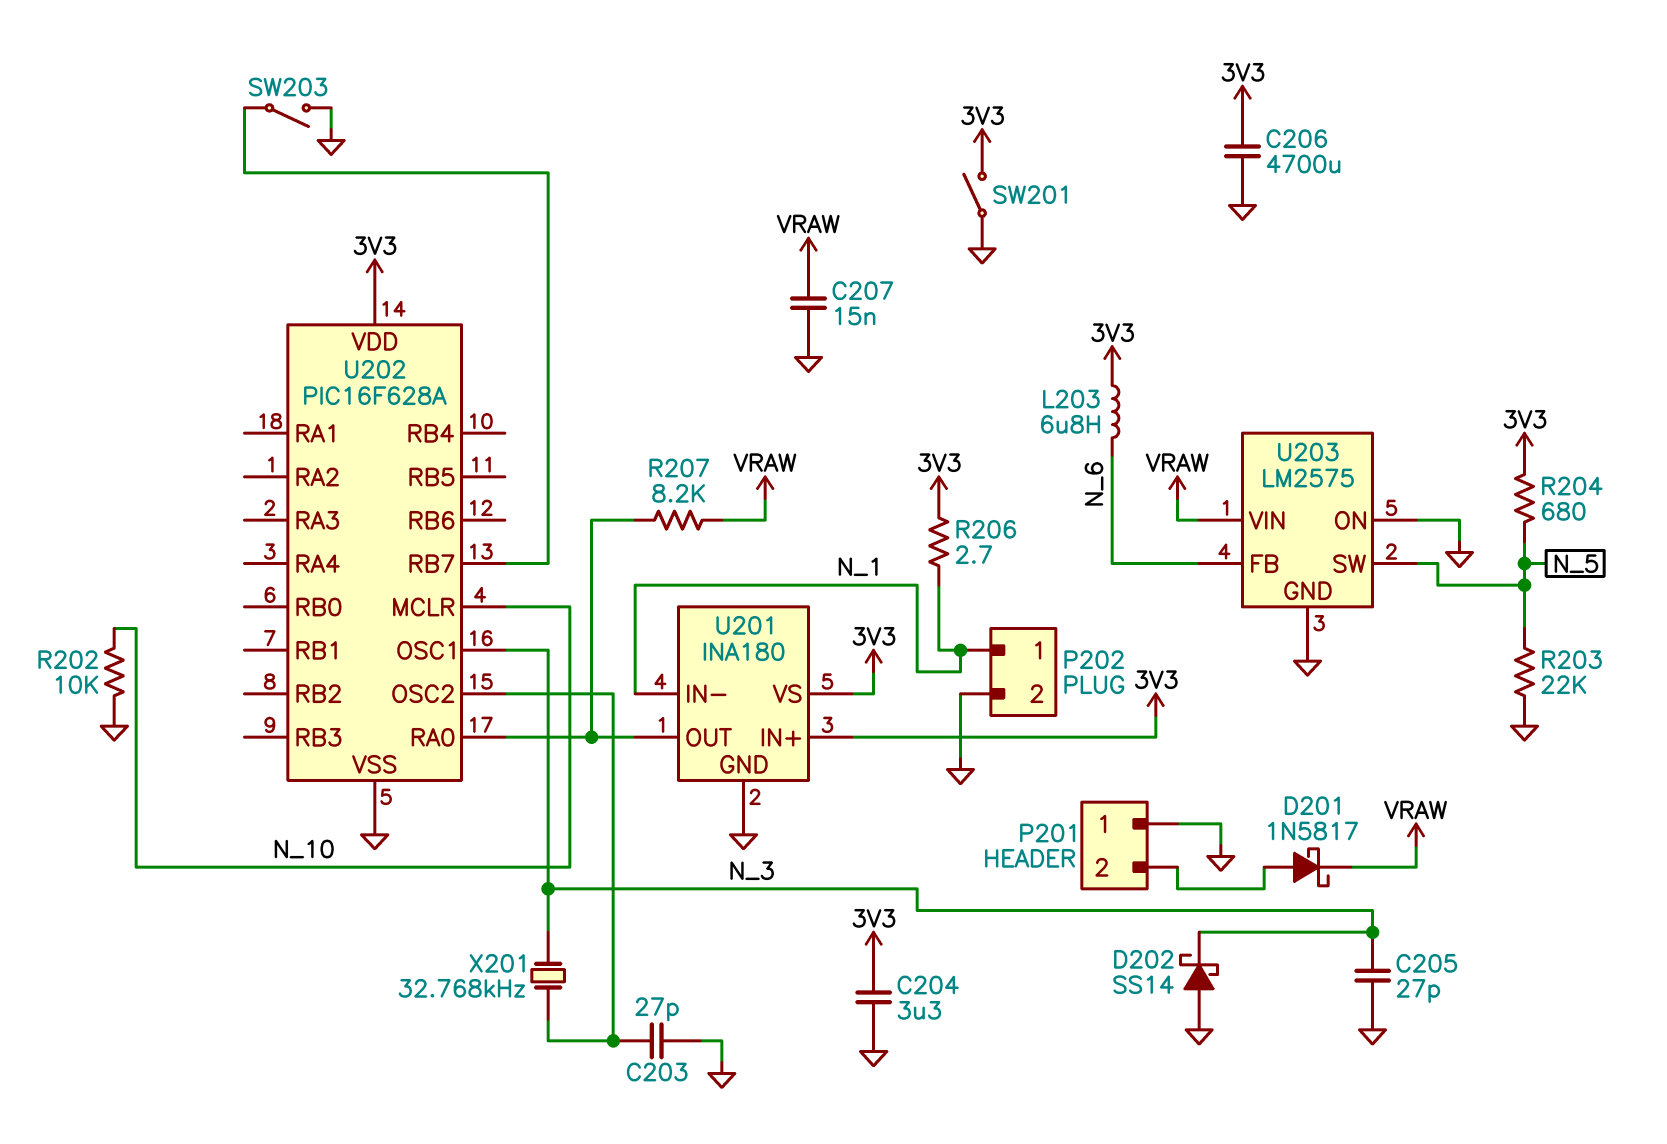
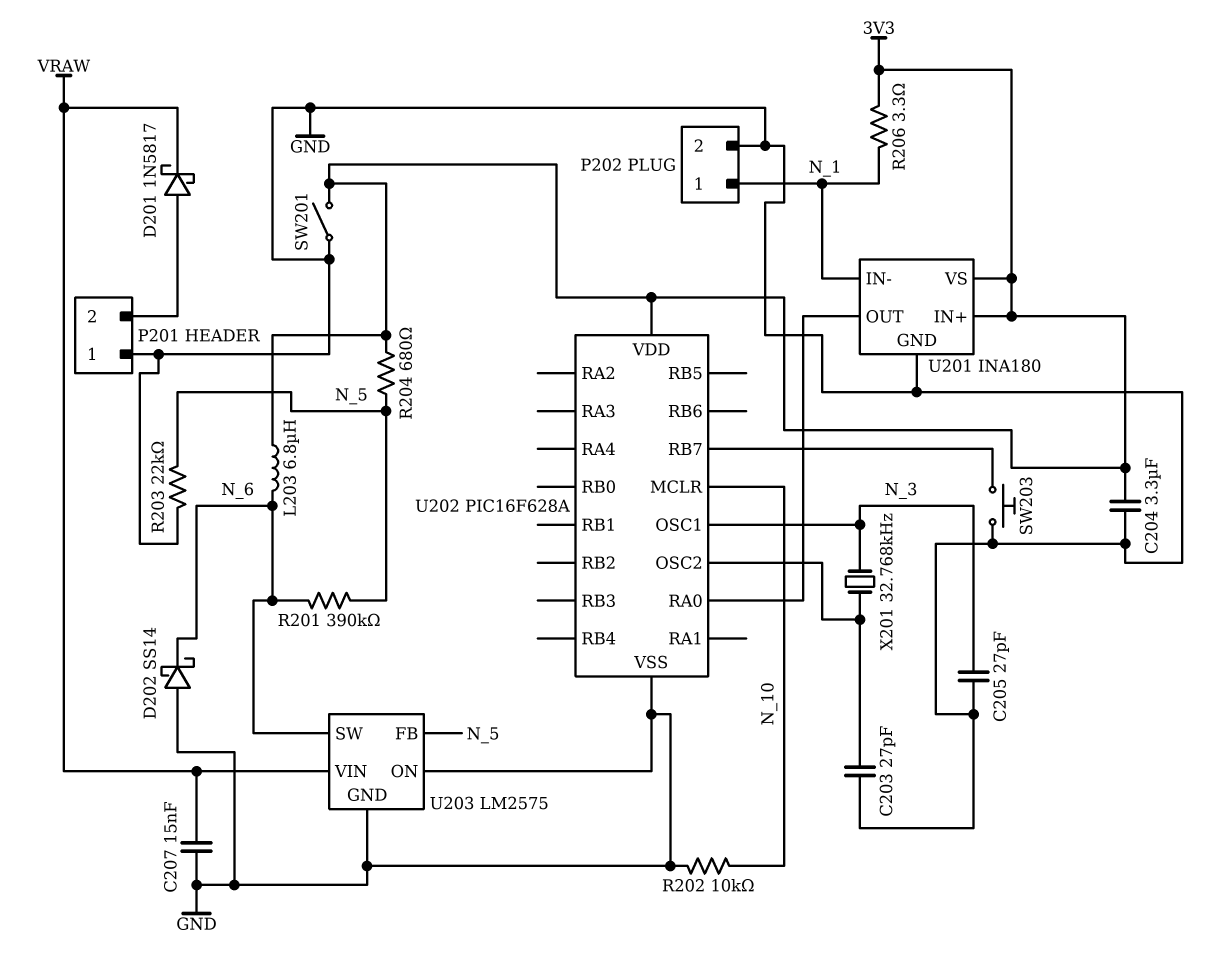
C206: 4700uF (3V3, GND) -> none
D202: schottky SS14 (A GND, K N_3) -> schottky SS14 (A GND, K N_6)
R201: none -> 390k (N_5, N_6)
R206: 2.7 (3V3, N_1) -> 3.3 (3V3, N_1)
R207: 8.2k (U201/OUT, VRAW) -> none
SW203: switch (GND, U202/RB7) -> button (GND, U202/RB7)
U203 pin FB: N_6 -> N_5
U203 pin SW: N_5 -> N_6

